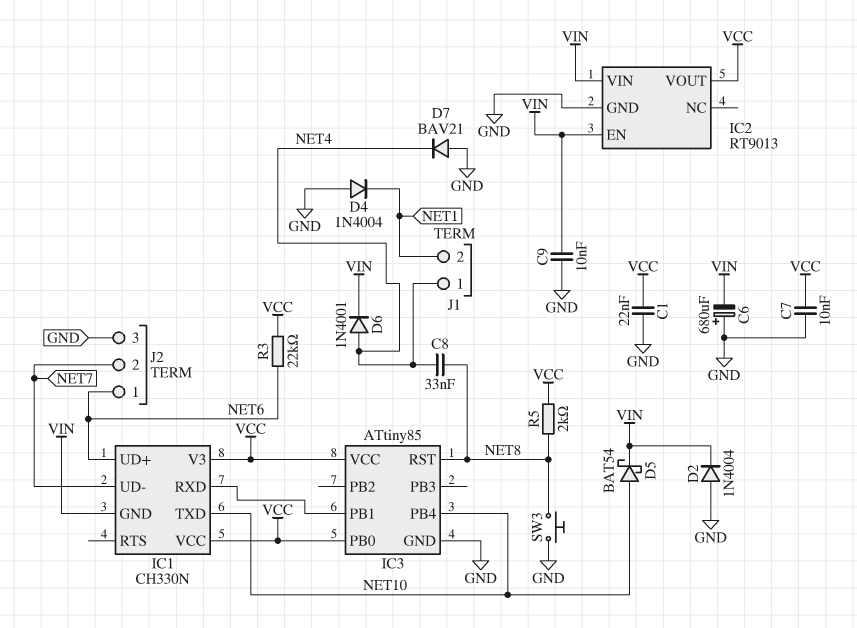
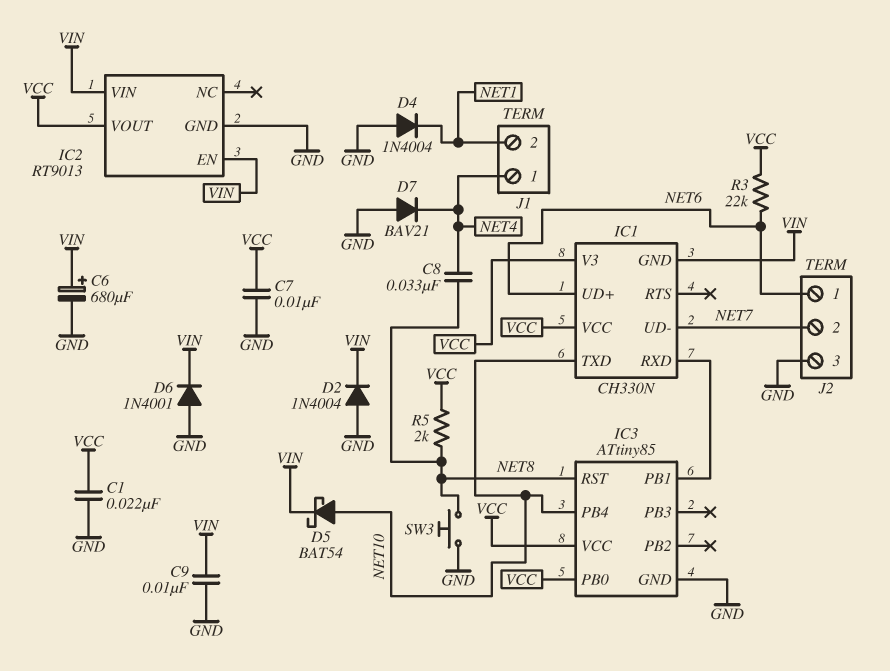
C6: 680uF (plus GND, minus VIN) -> 680uF (plus VIN, minus GND)
D6: diode 1N4001 (A NET4, K VIN) -> diode 1N4001 (A GND, K VIN)

